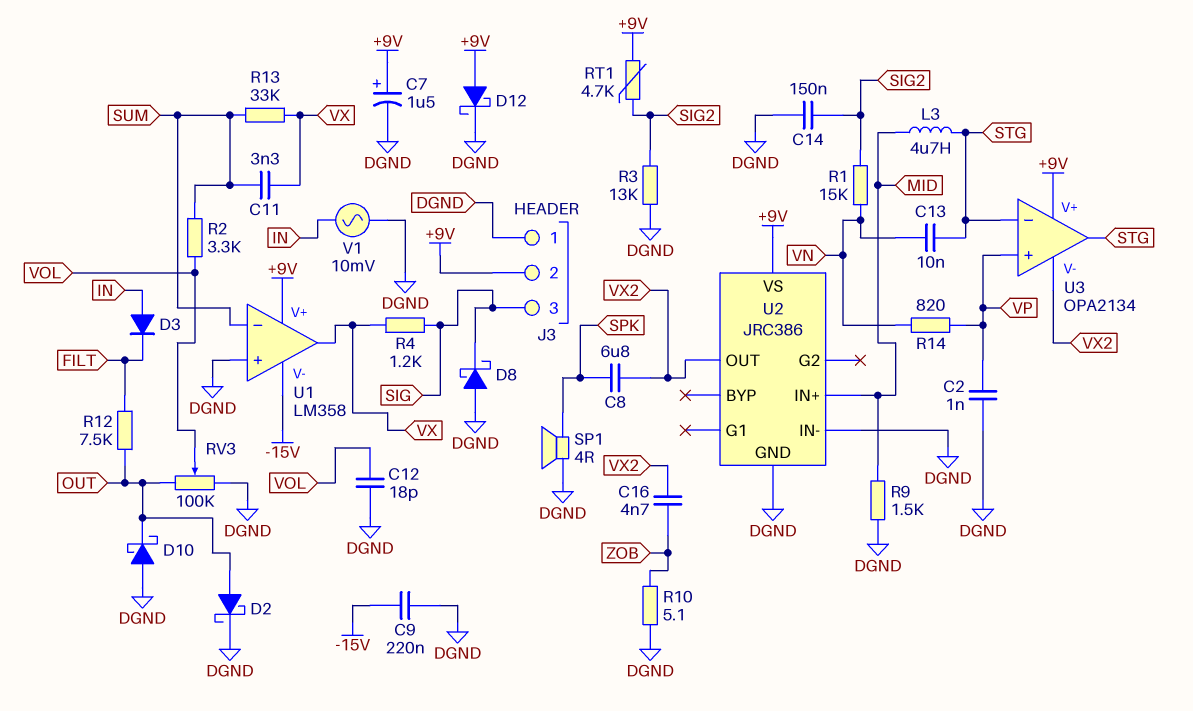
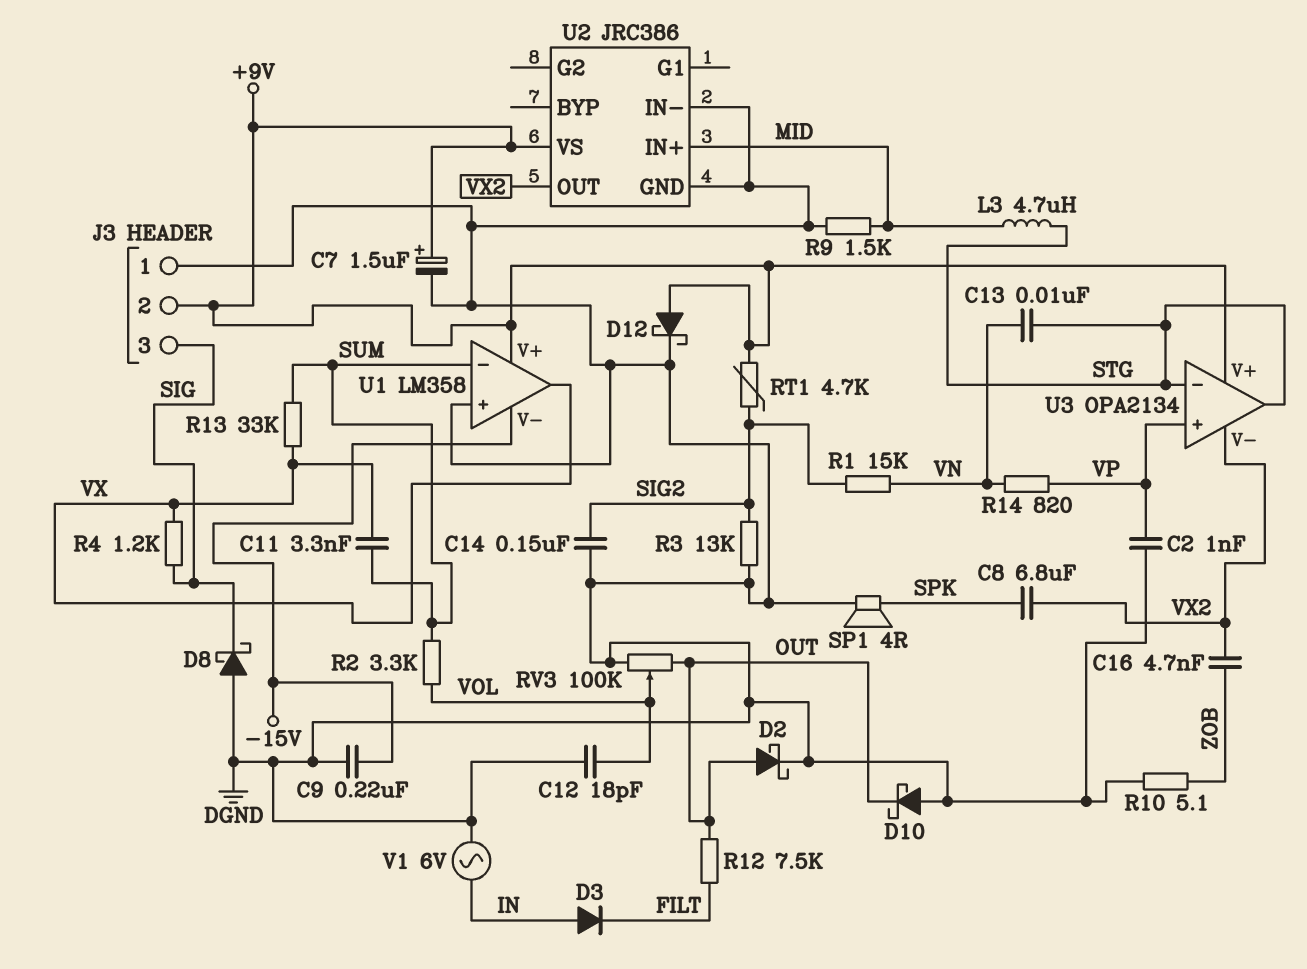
V1: AC 10mV (DGND, IN) -> AC 6V (DGND, IN)

